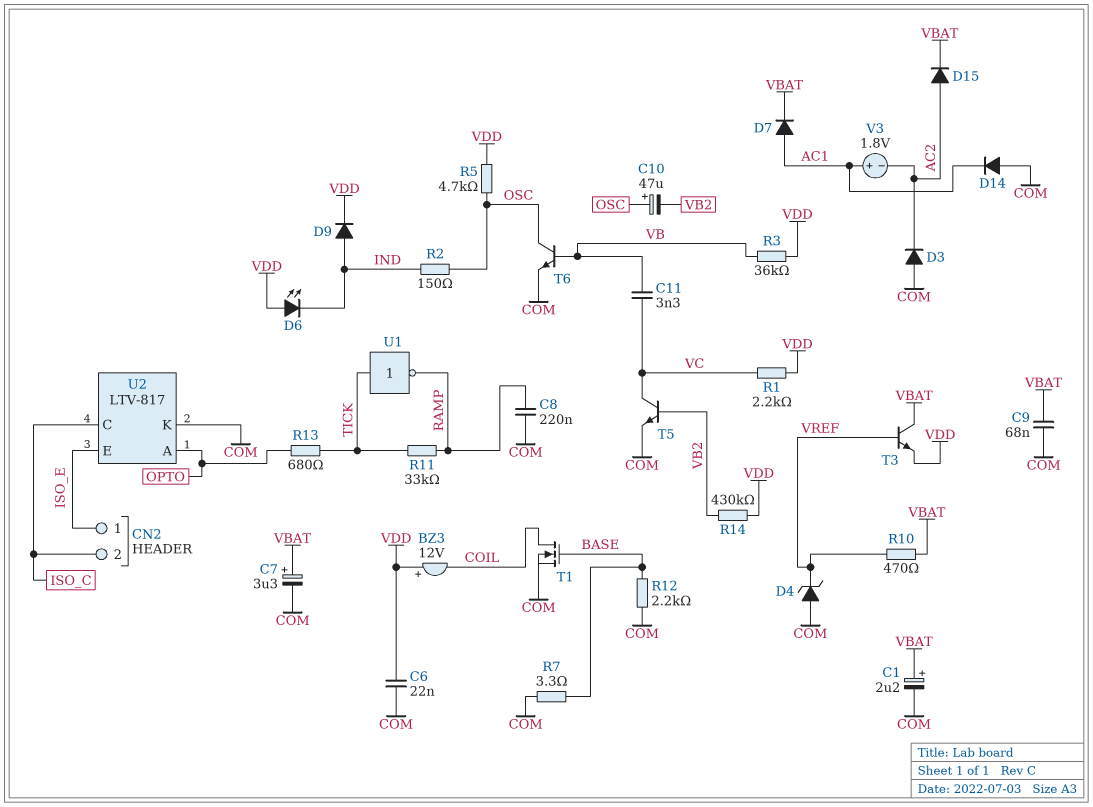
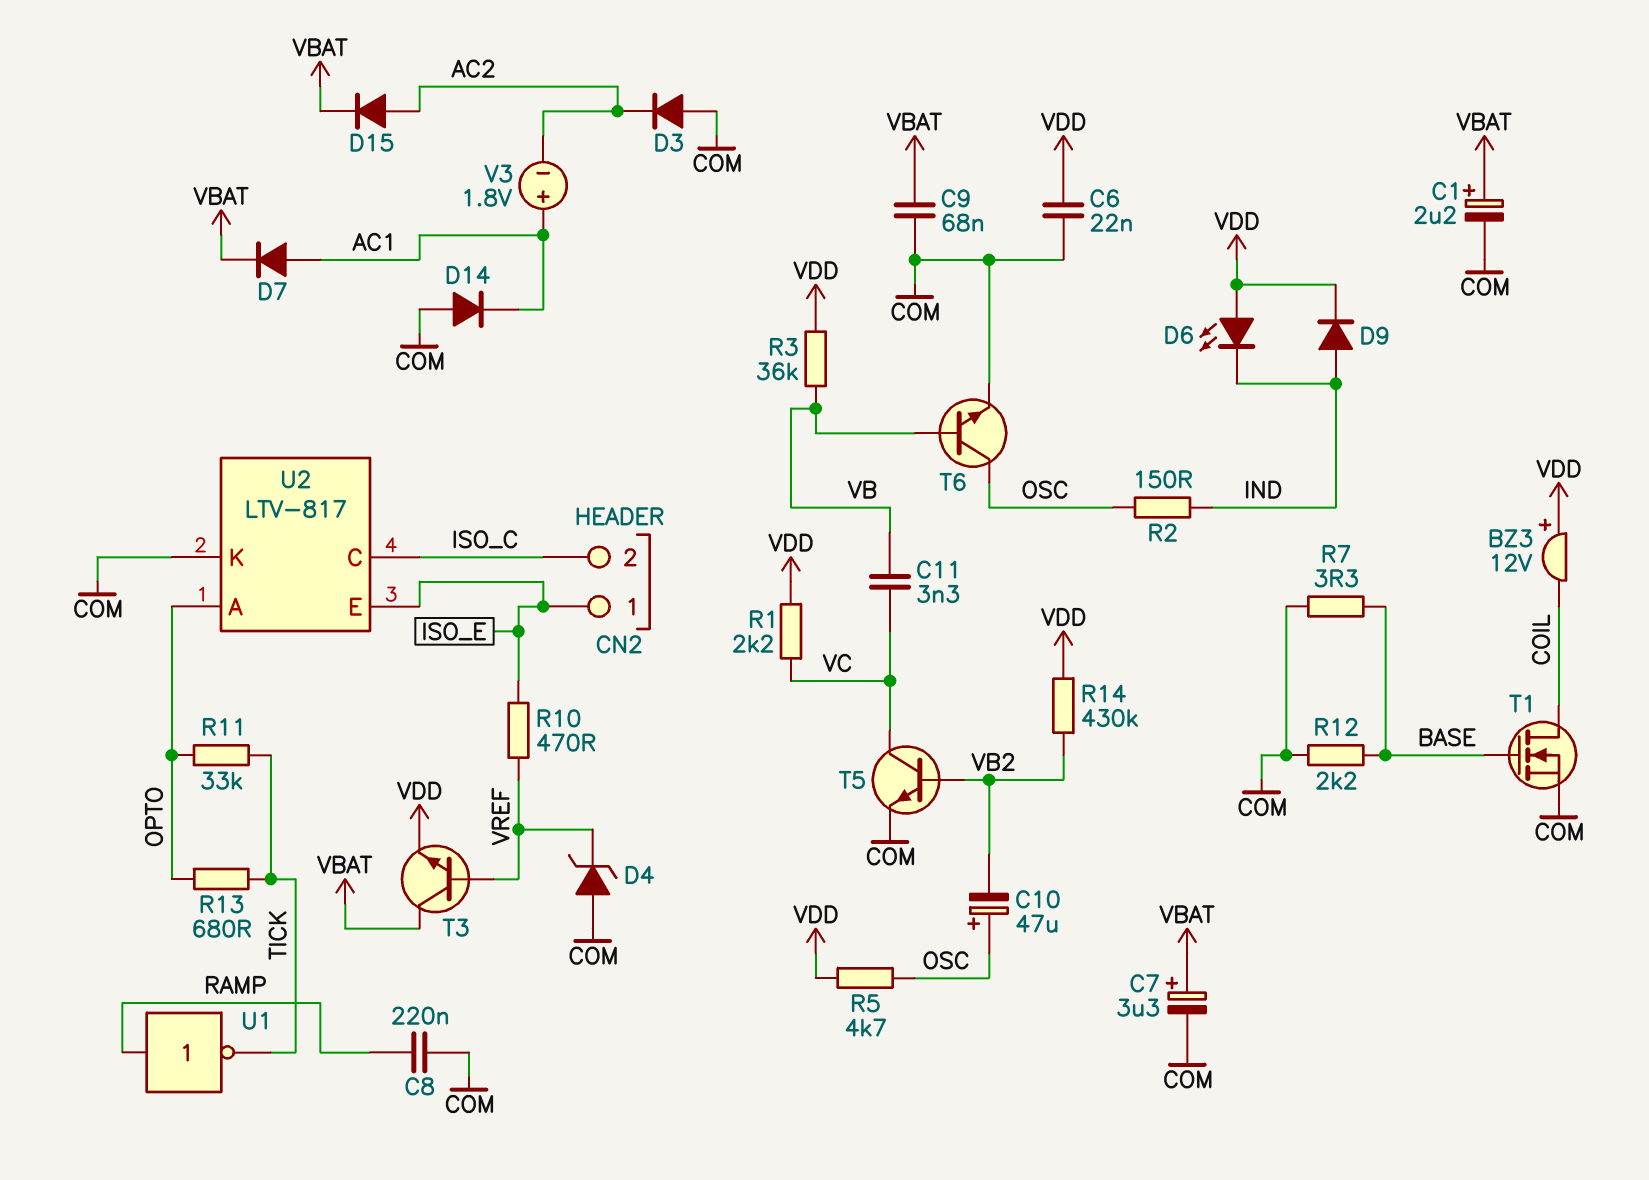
R10: 470 (VBAT, VREF) -> 470 (ISO_E, VREF)
R11: 33k (RAMP, TICK) -> 33k (OPTO, TICK)
U1: NOT (in TICK, out RAMP) -> NOT (in RAMP, out TICK)

